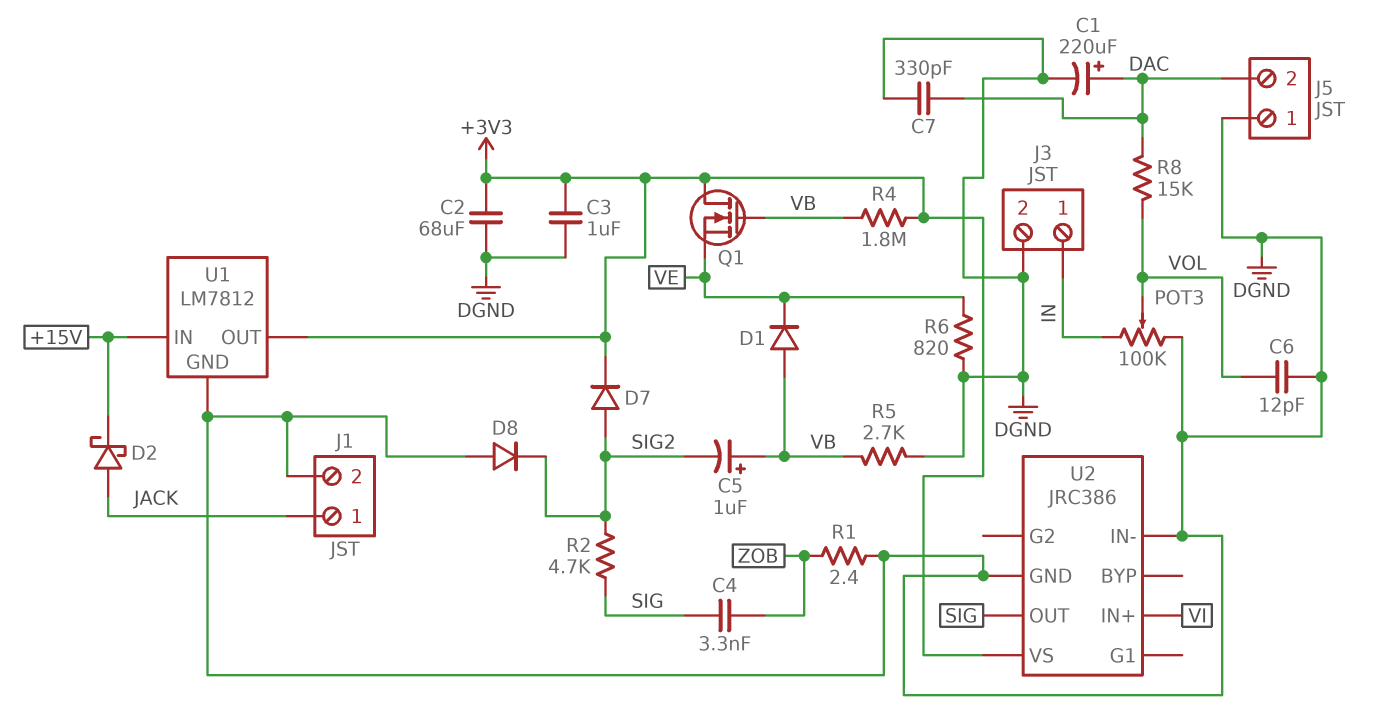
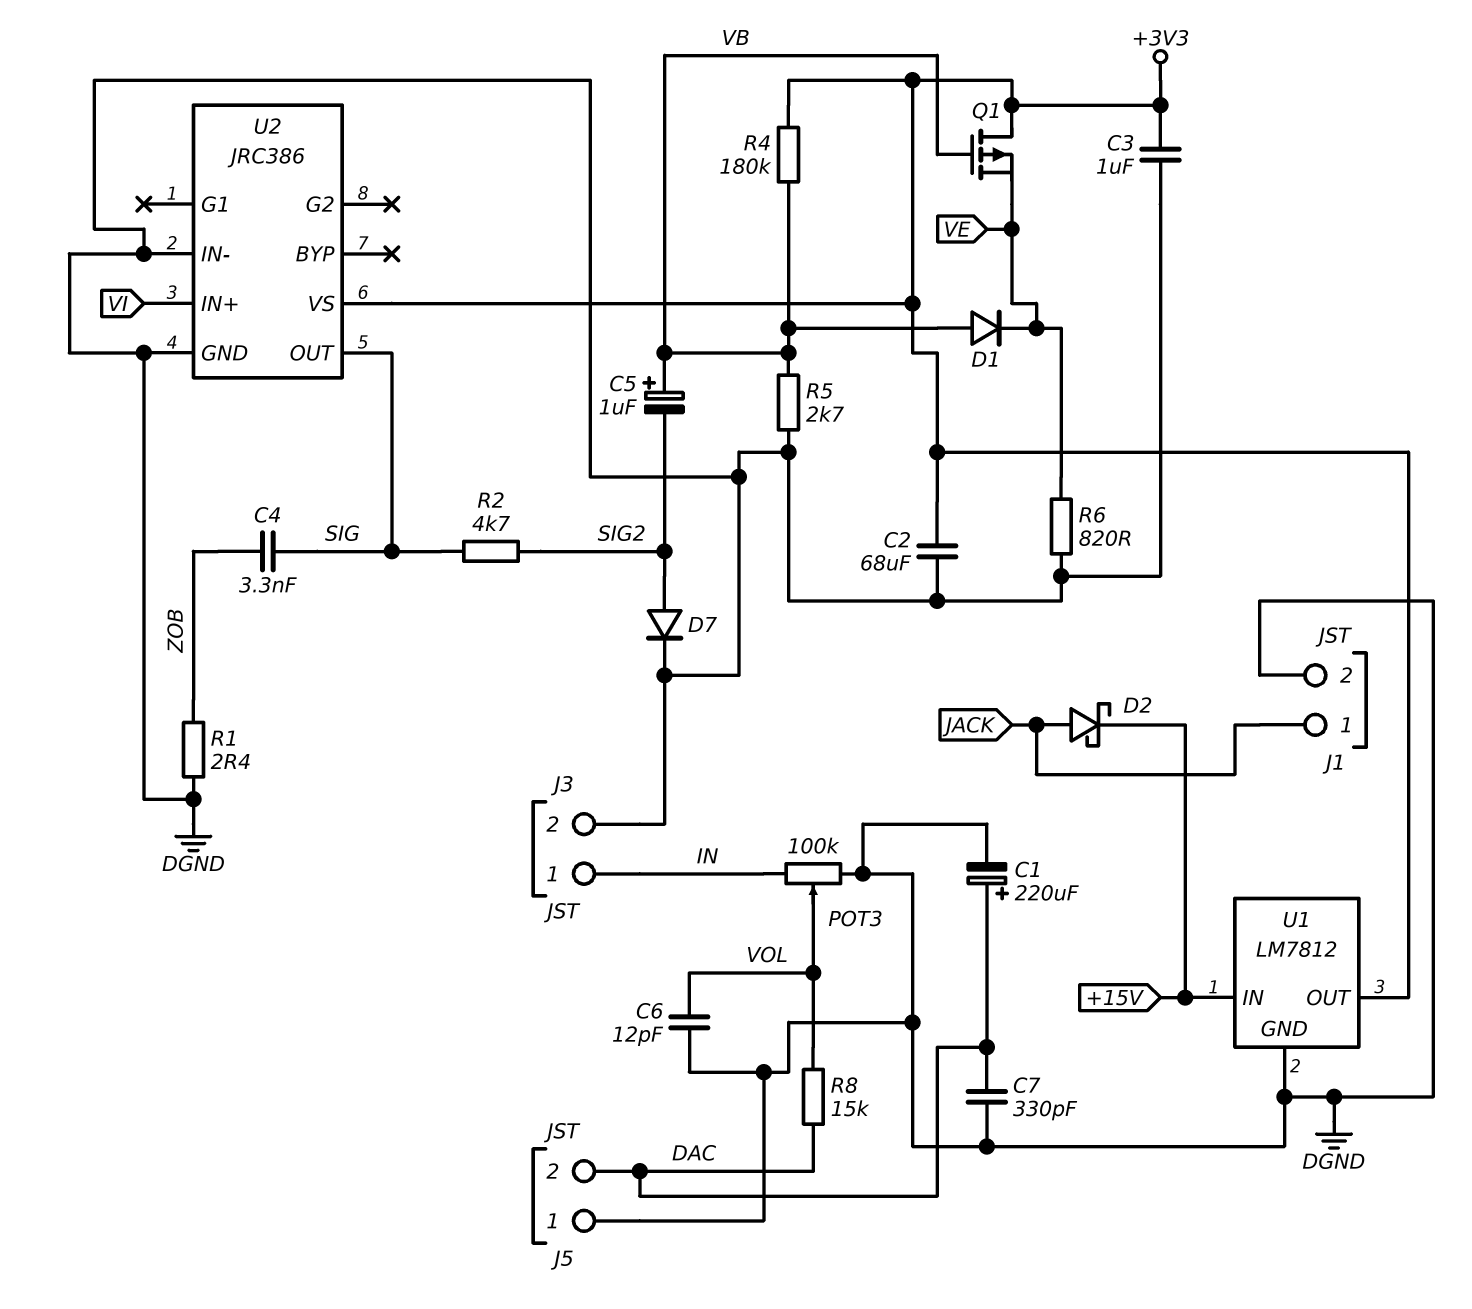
D7: diode (A SIG2, K +3V3) -> diode (A SIG2, K DGND)
D8: diode (A DGND, K SIG2) -> none
Q1: NMOS (G VB, D +3V3, S VE) -> PMOS (G VB, D +3V3, S VE)
R4: 1.8M (+3V3, VB) -> 180k (+3V3, VB)

